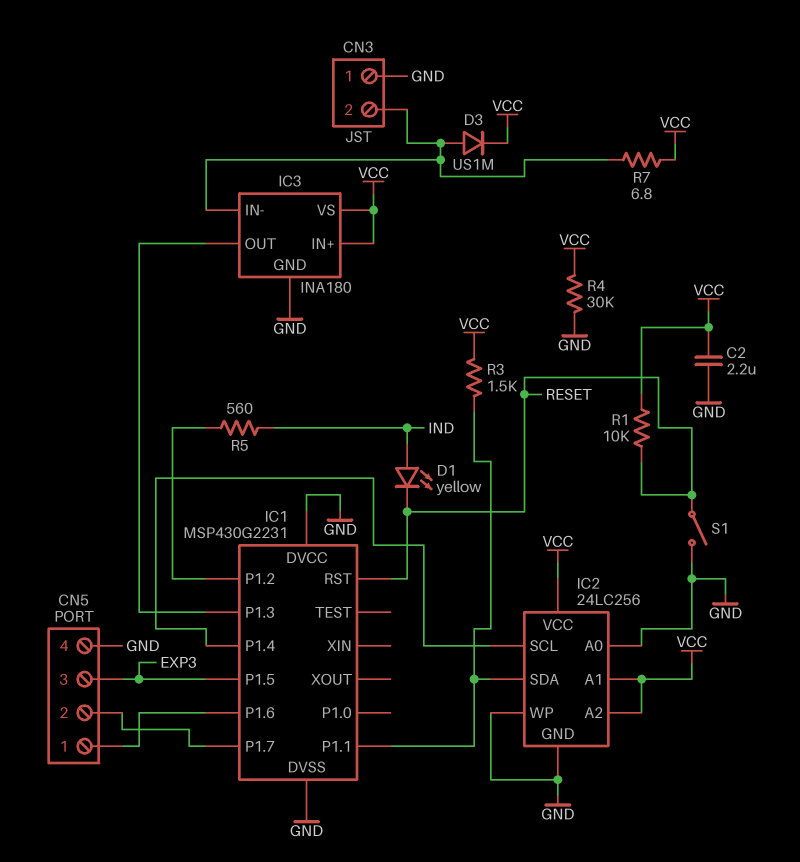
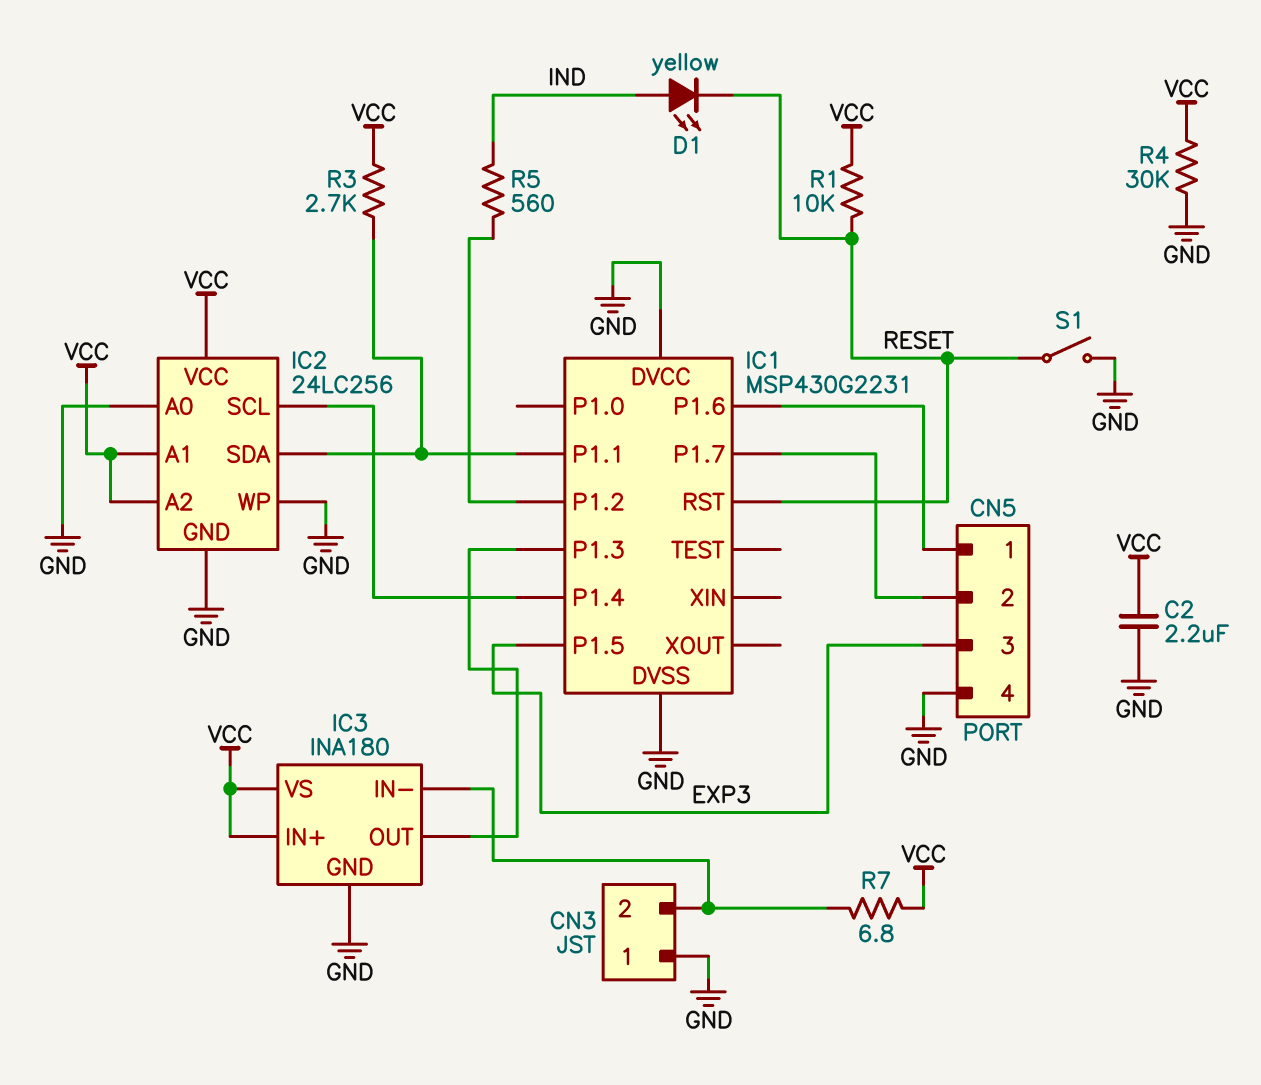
D3: diode US1M (A CN3/2, K VCC) -> none
R3: 1.5k (IC1/P1.1, VCC) -> 2.7k (IC1/P1.1, VCC)

